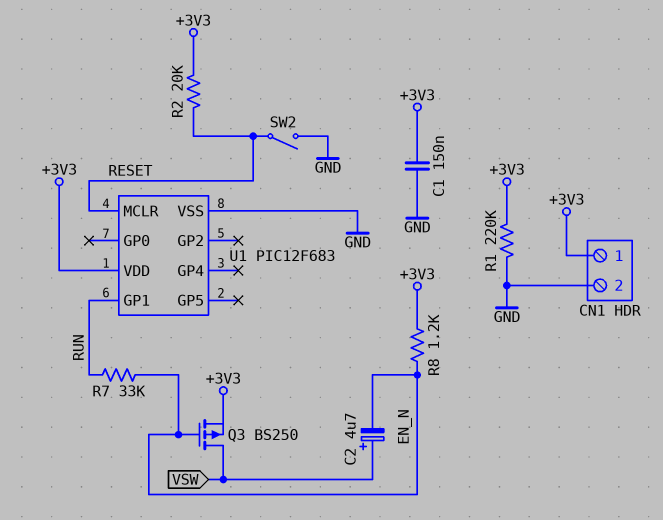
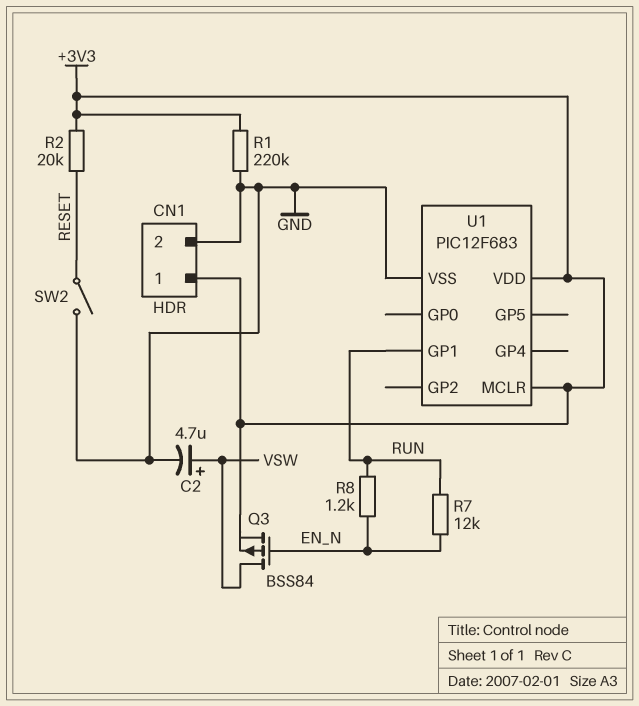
C1: 150nF (+3V3, GND) -> none
C2: 4.7uF (plus VSW, minus EN_N) -> 4.7uF (plus VSW, minus GND)
Q3: PMOS BS250 (G EN_N, D VSW, S +3V3) -> PMOS BSS84 (G EN_N, D VSW, S +3V3)
R7: 33k (EN_N, RUN) -> 12k (EN_N, RUN)
R8: 1.2k (+3V3, EN_N) -> 1.2k (EN_N, RUN)
U1 pin MCLR: RESET -> +3V3

